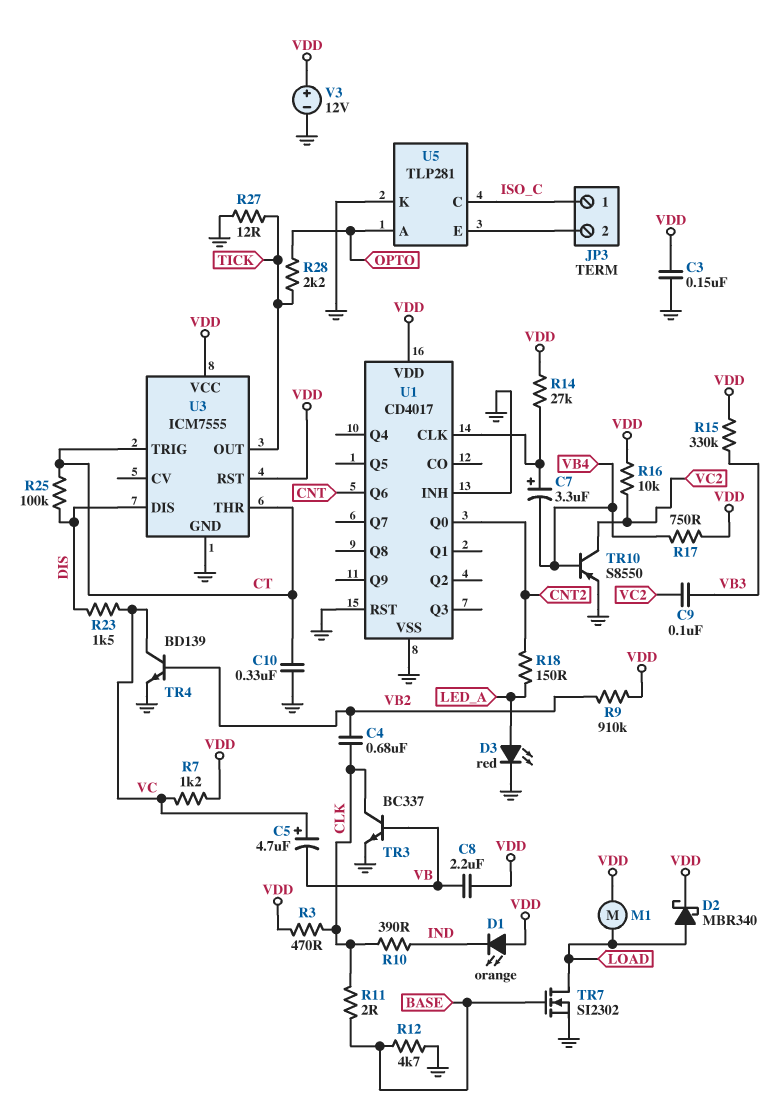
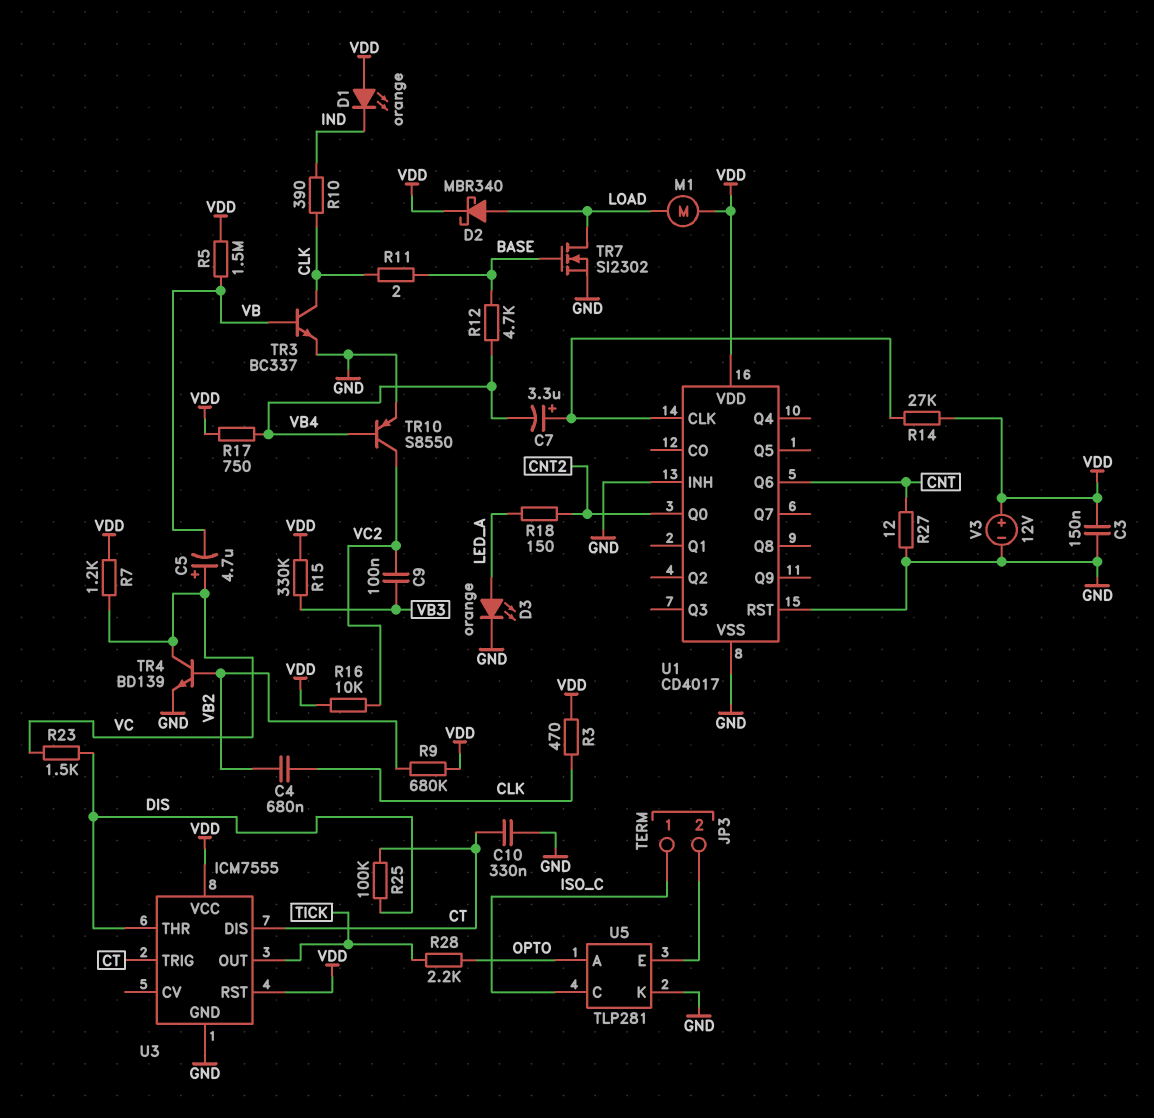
C8: 2.2uF (VB, VDD) -> none
D3: LED red (A LED_A, K GND) -> LED orange (A LED_A, K GND)
R5: none -> 1.5M (VB, VDD)
R9: 910k (VB2, VDD) -> 680k (VB2, VDD)
R12: 4.7k (BASE, GND) -> 4.7k (BASE, VB4)
R27: 12 (GND, TICK) -> 12 (CNT, GND)
U3 pin DIS: DIS -> CT
U3 pin THR: CT -> DIS

